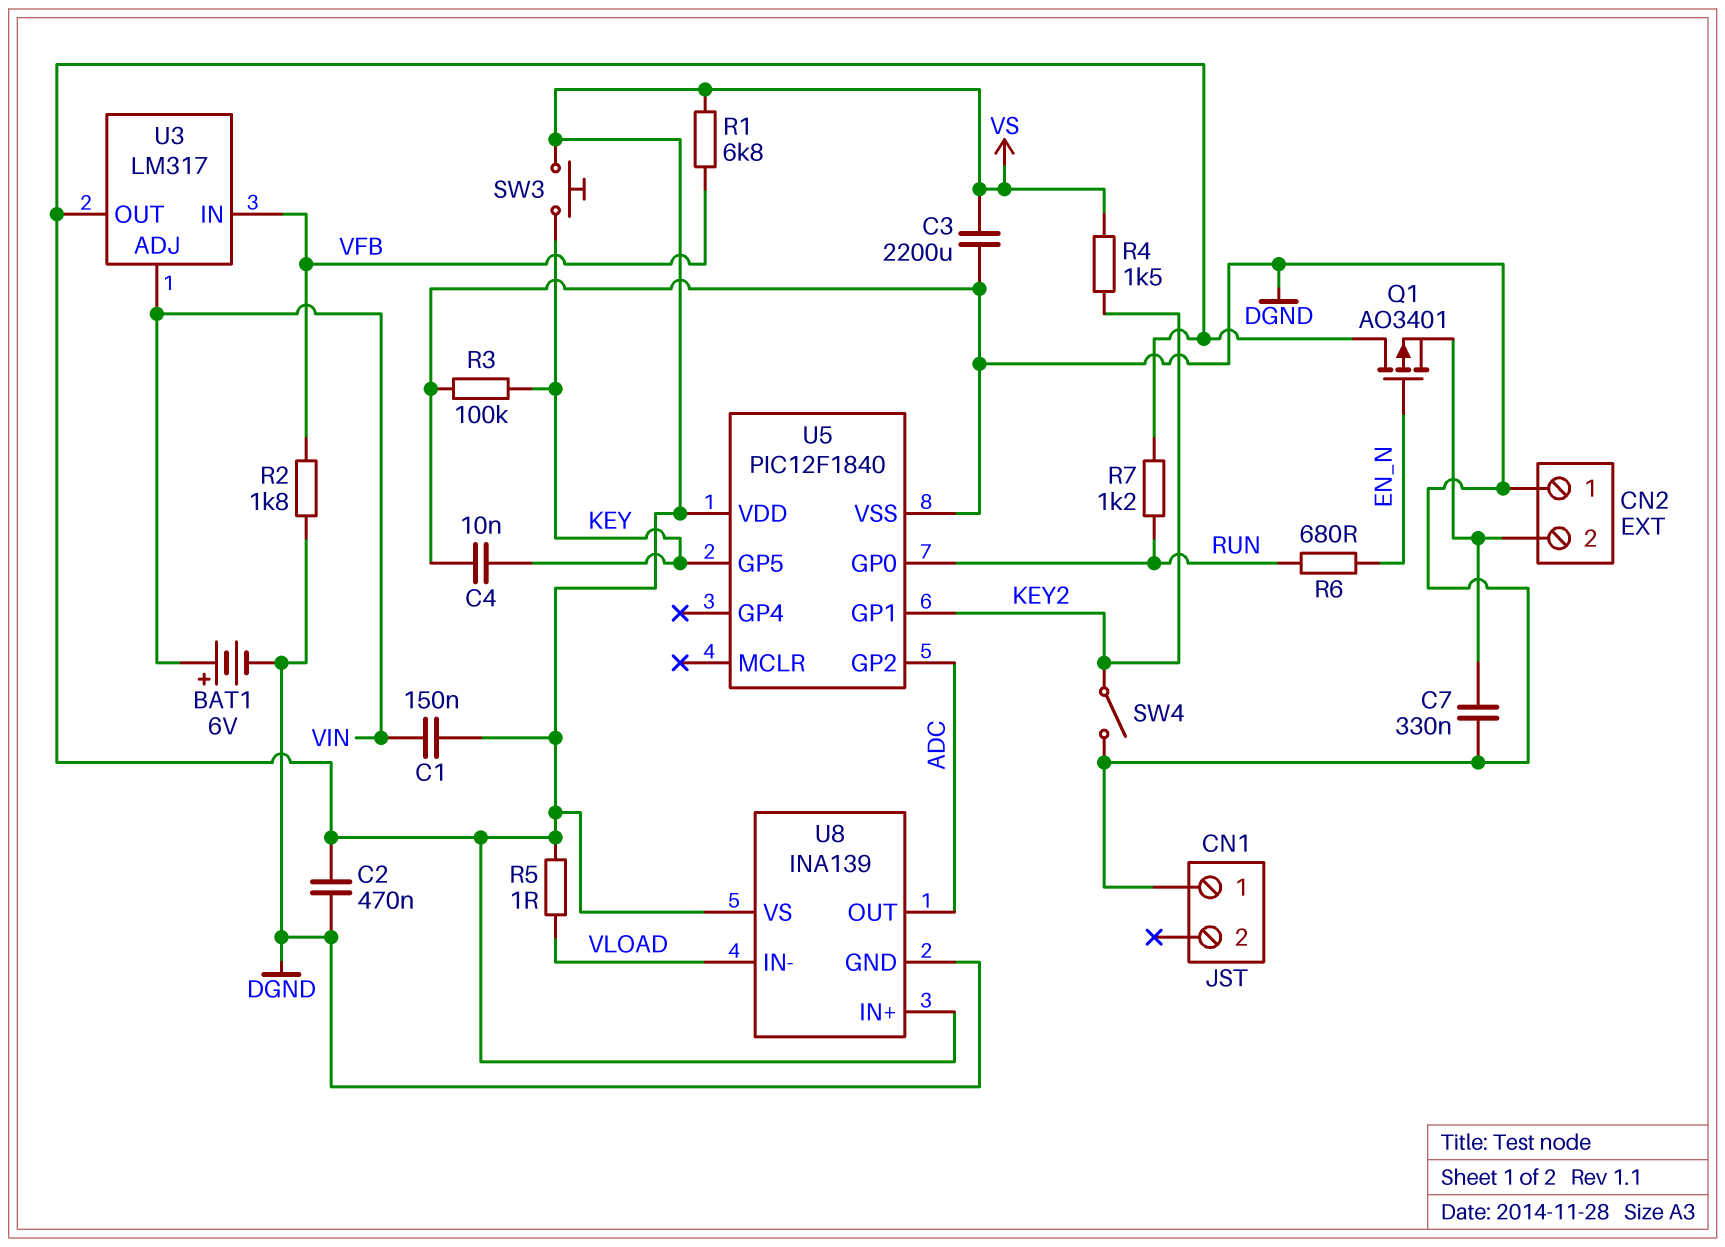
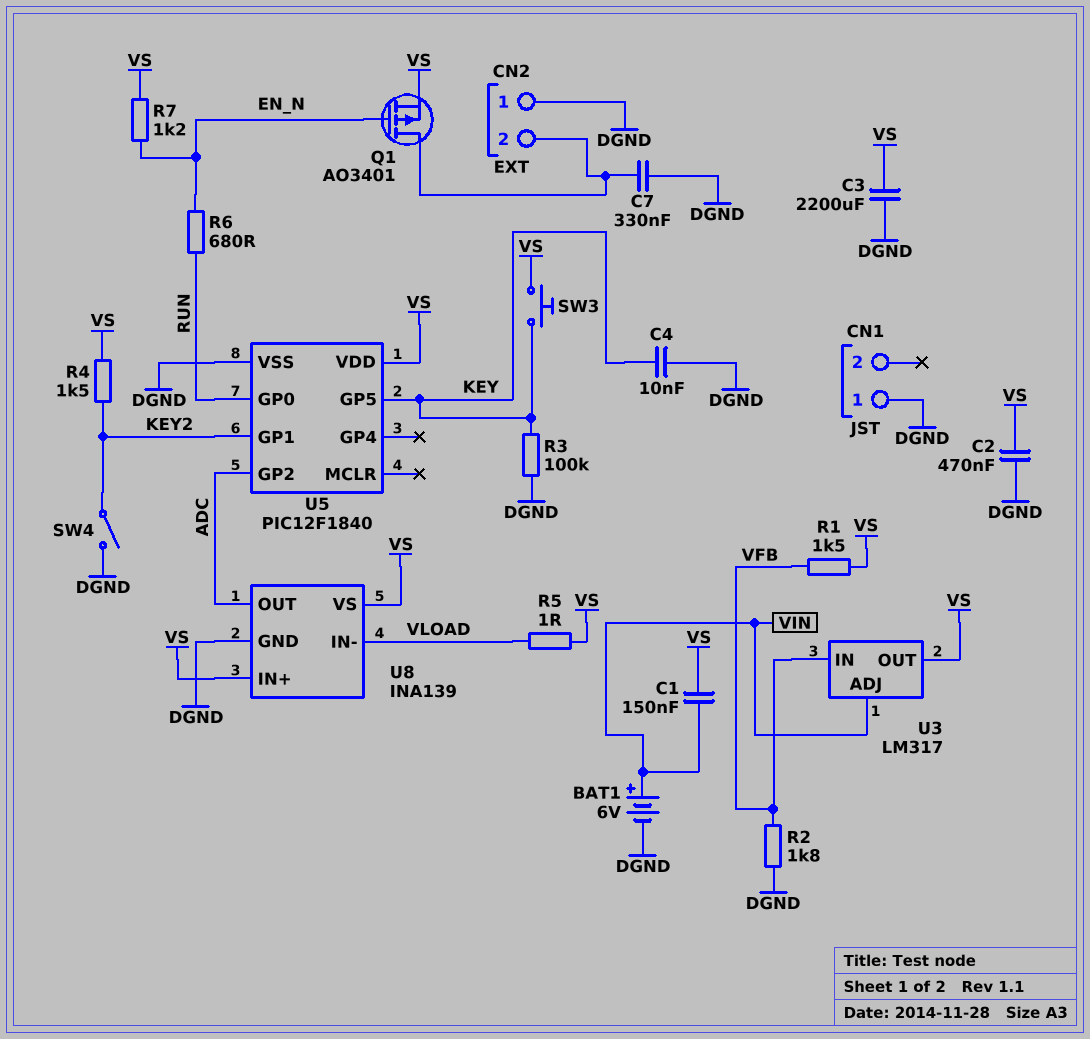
Q1: PMOS AO3401 (G EN_N, D VS, S CN2/2) -> PMOS AO3401 (G EN_N, D CN2/2, S VS)
R1: 6.8k (VFB, VS) -> 1.5k (VFB, VS)
R7: 1.2k (RUN, VS) -> 1.2k (EN_N, VS)

